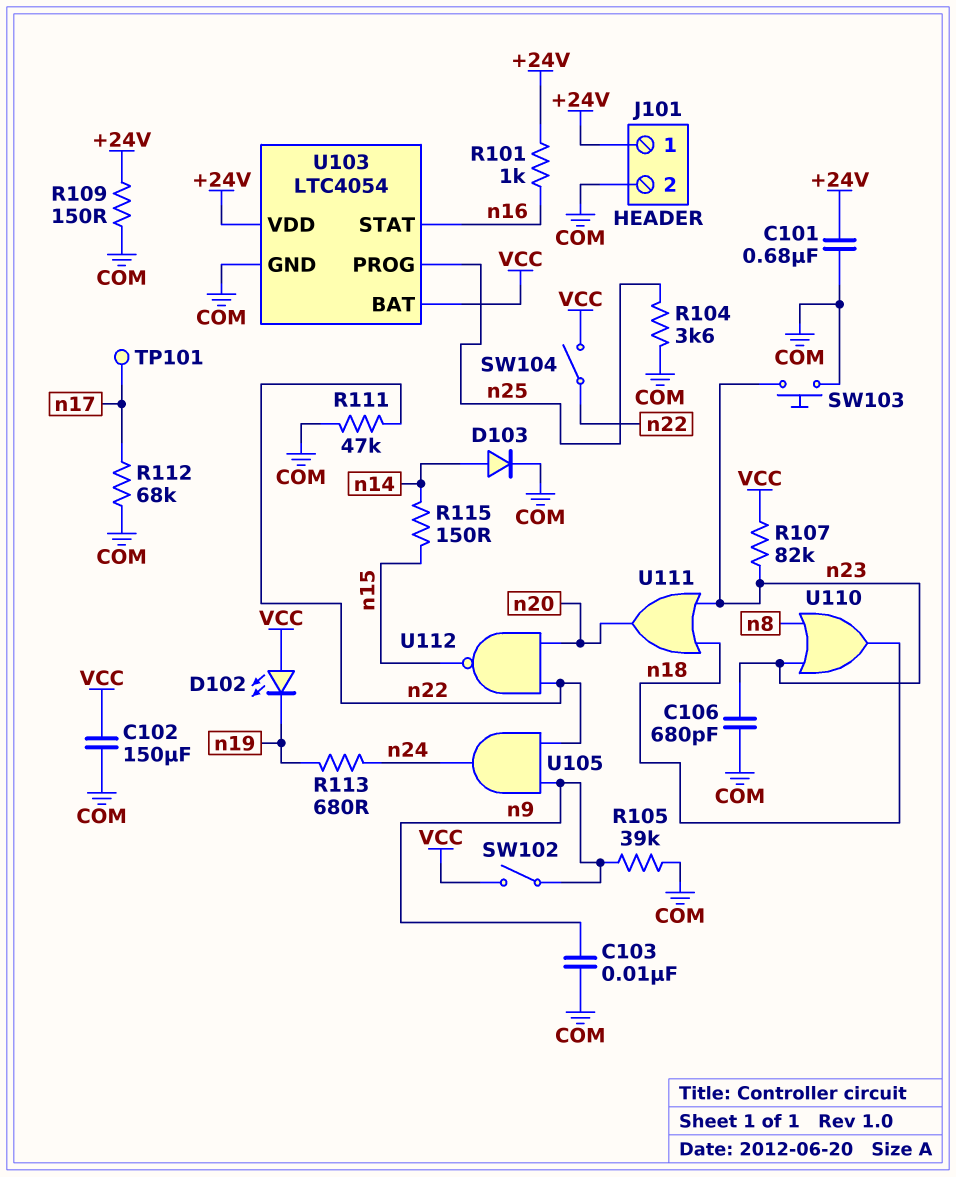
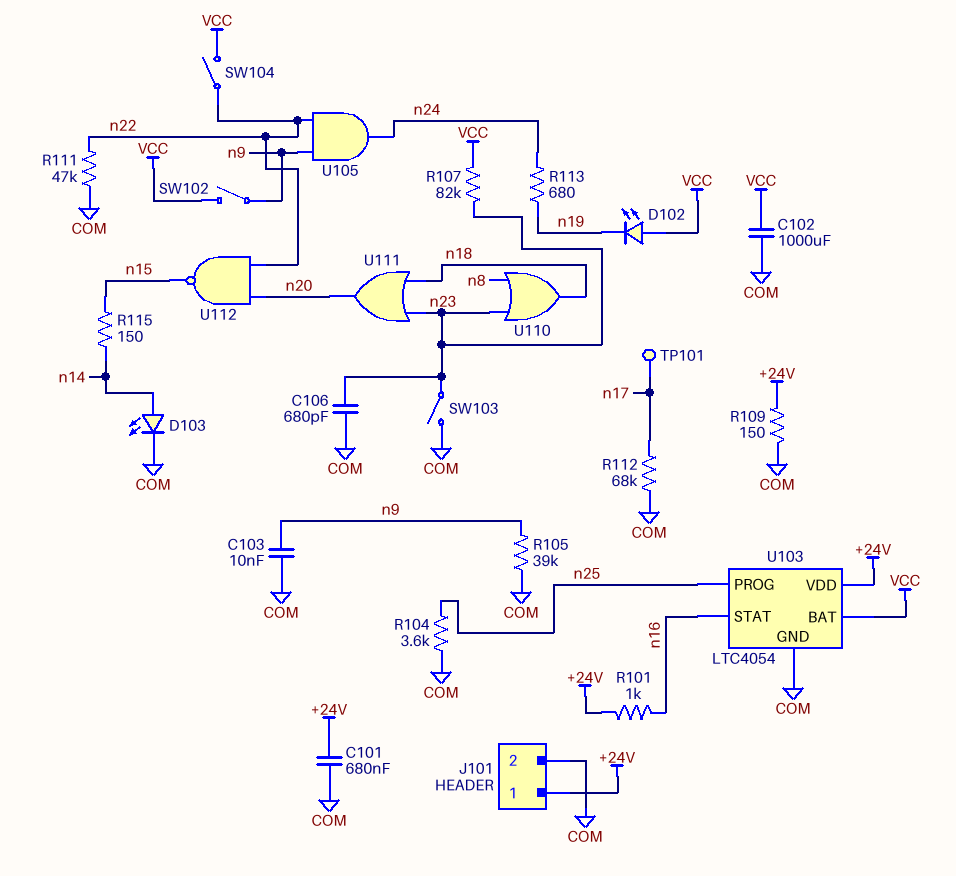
C102: 150uF (COM, VCC) -> 1000uF (COM, VCC)
D103: diode (A n14, K COM) -> LED (A n14, K COM)
SW103: button (COM, n23) -> switch (COM, n23)

